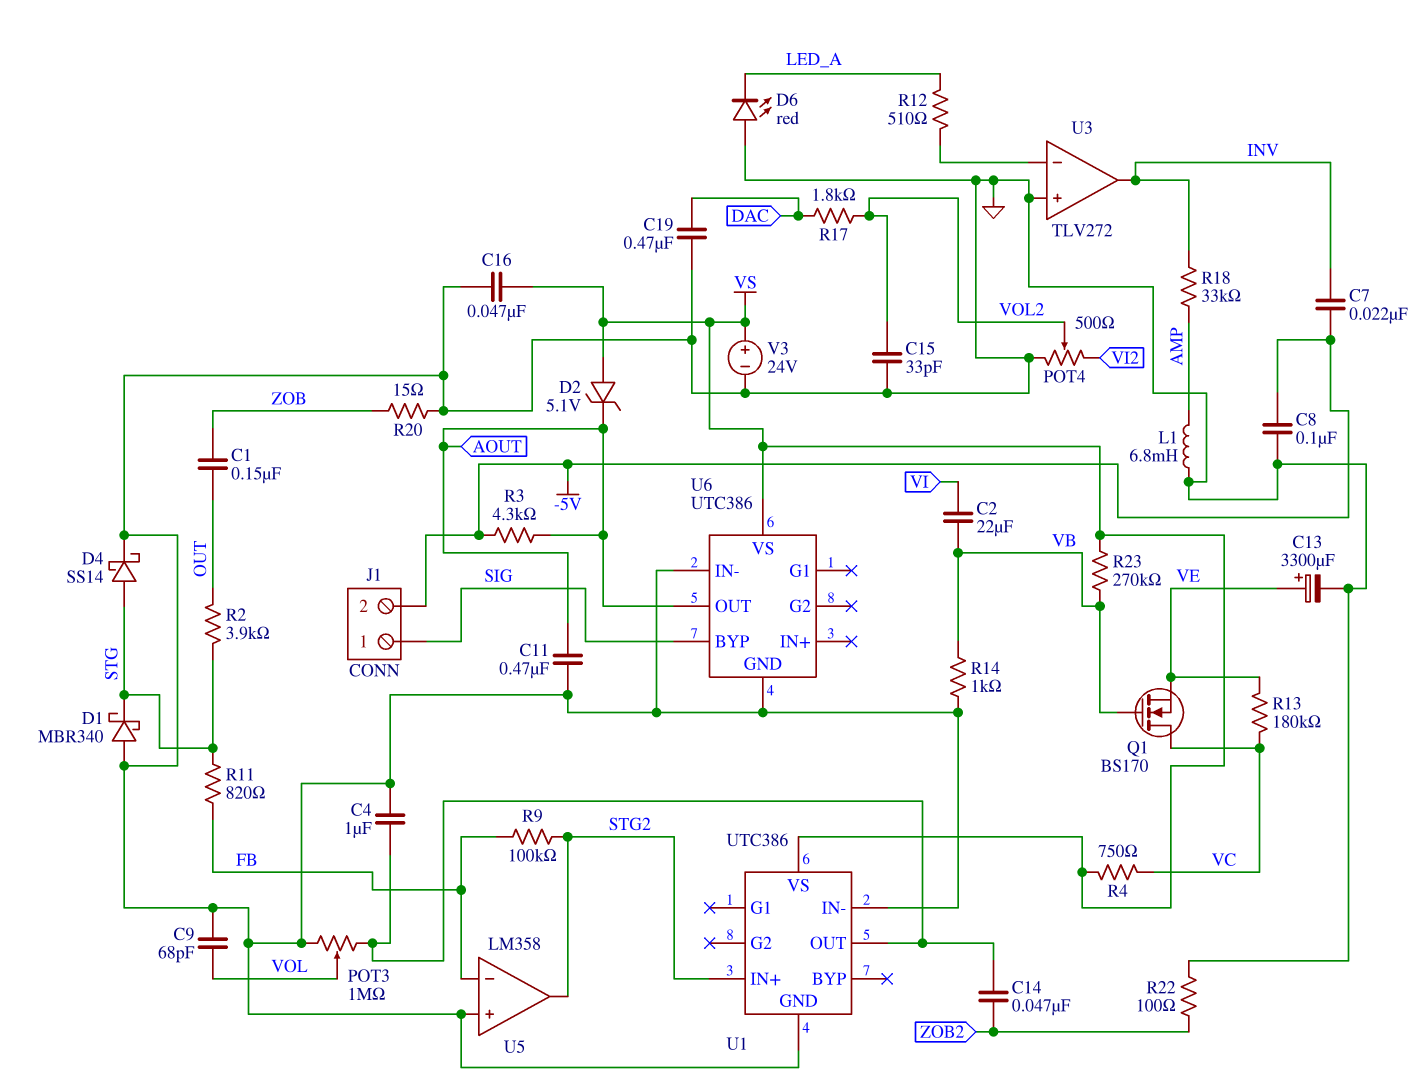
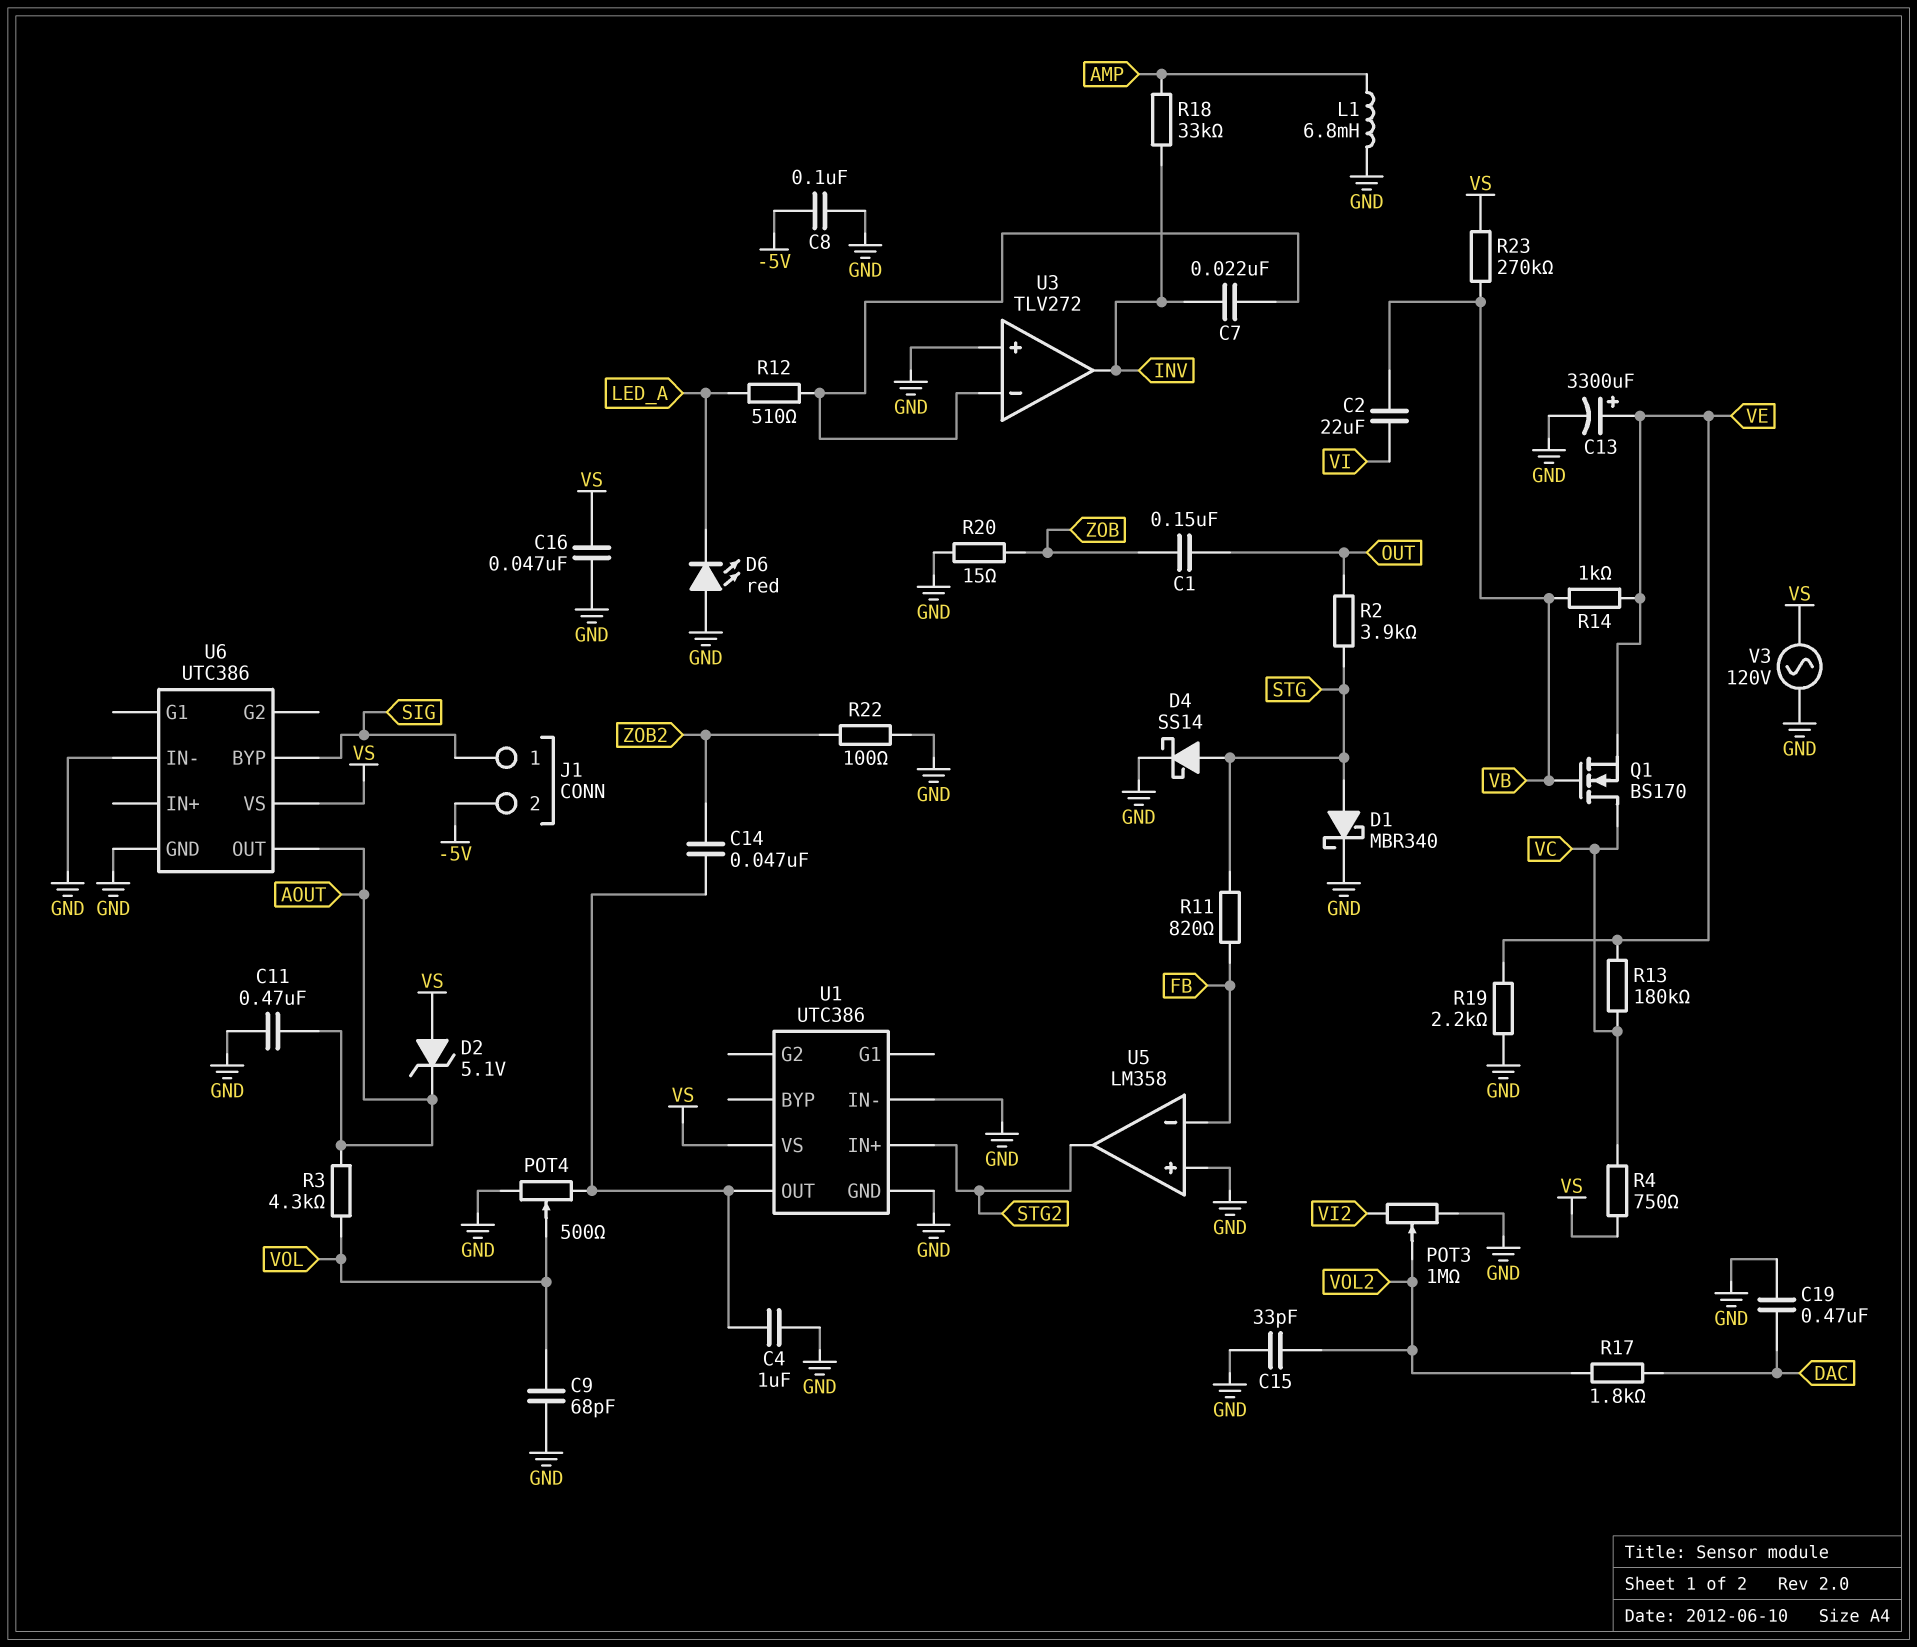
C7: 22nF (-5V, INV) -> 22nF (INV, U3/in-)
D1: schottky MBR340 (A GND, K STG) -> schottky MBR340 (A STG, K GND)
POT3: 1M (GND, U1/OUT, wiper VOL) -> 1M (GND, VI2, wiper VOL2)
POT4: 500 (GND, VI2, wiper VOL2) -> 500 (GND, U1/OUT, wiper VOL)
R3: 4.3k (-5V, AOUT) -> 4.3k (AOUT, VOL)
R9: 100k (FB, STG2) -> none
R14: 1k (GND, VB) -> 1k (VB, VE)
R19: none -> 2.2k (GND, VE)
V3: 24V (plus VS, minus GND) -> AC 120V (GND, VS)

